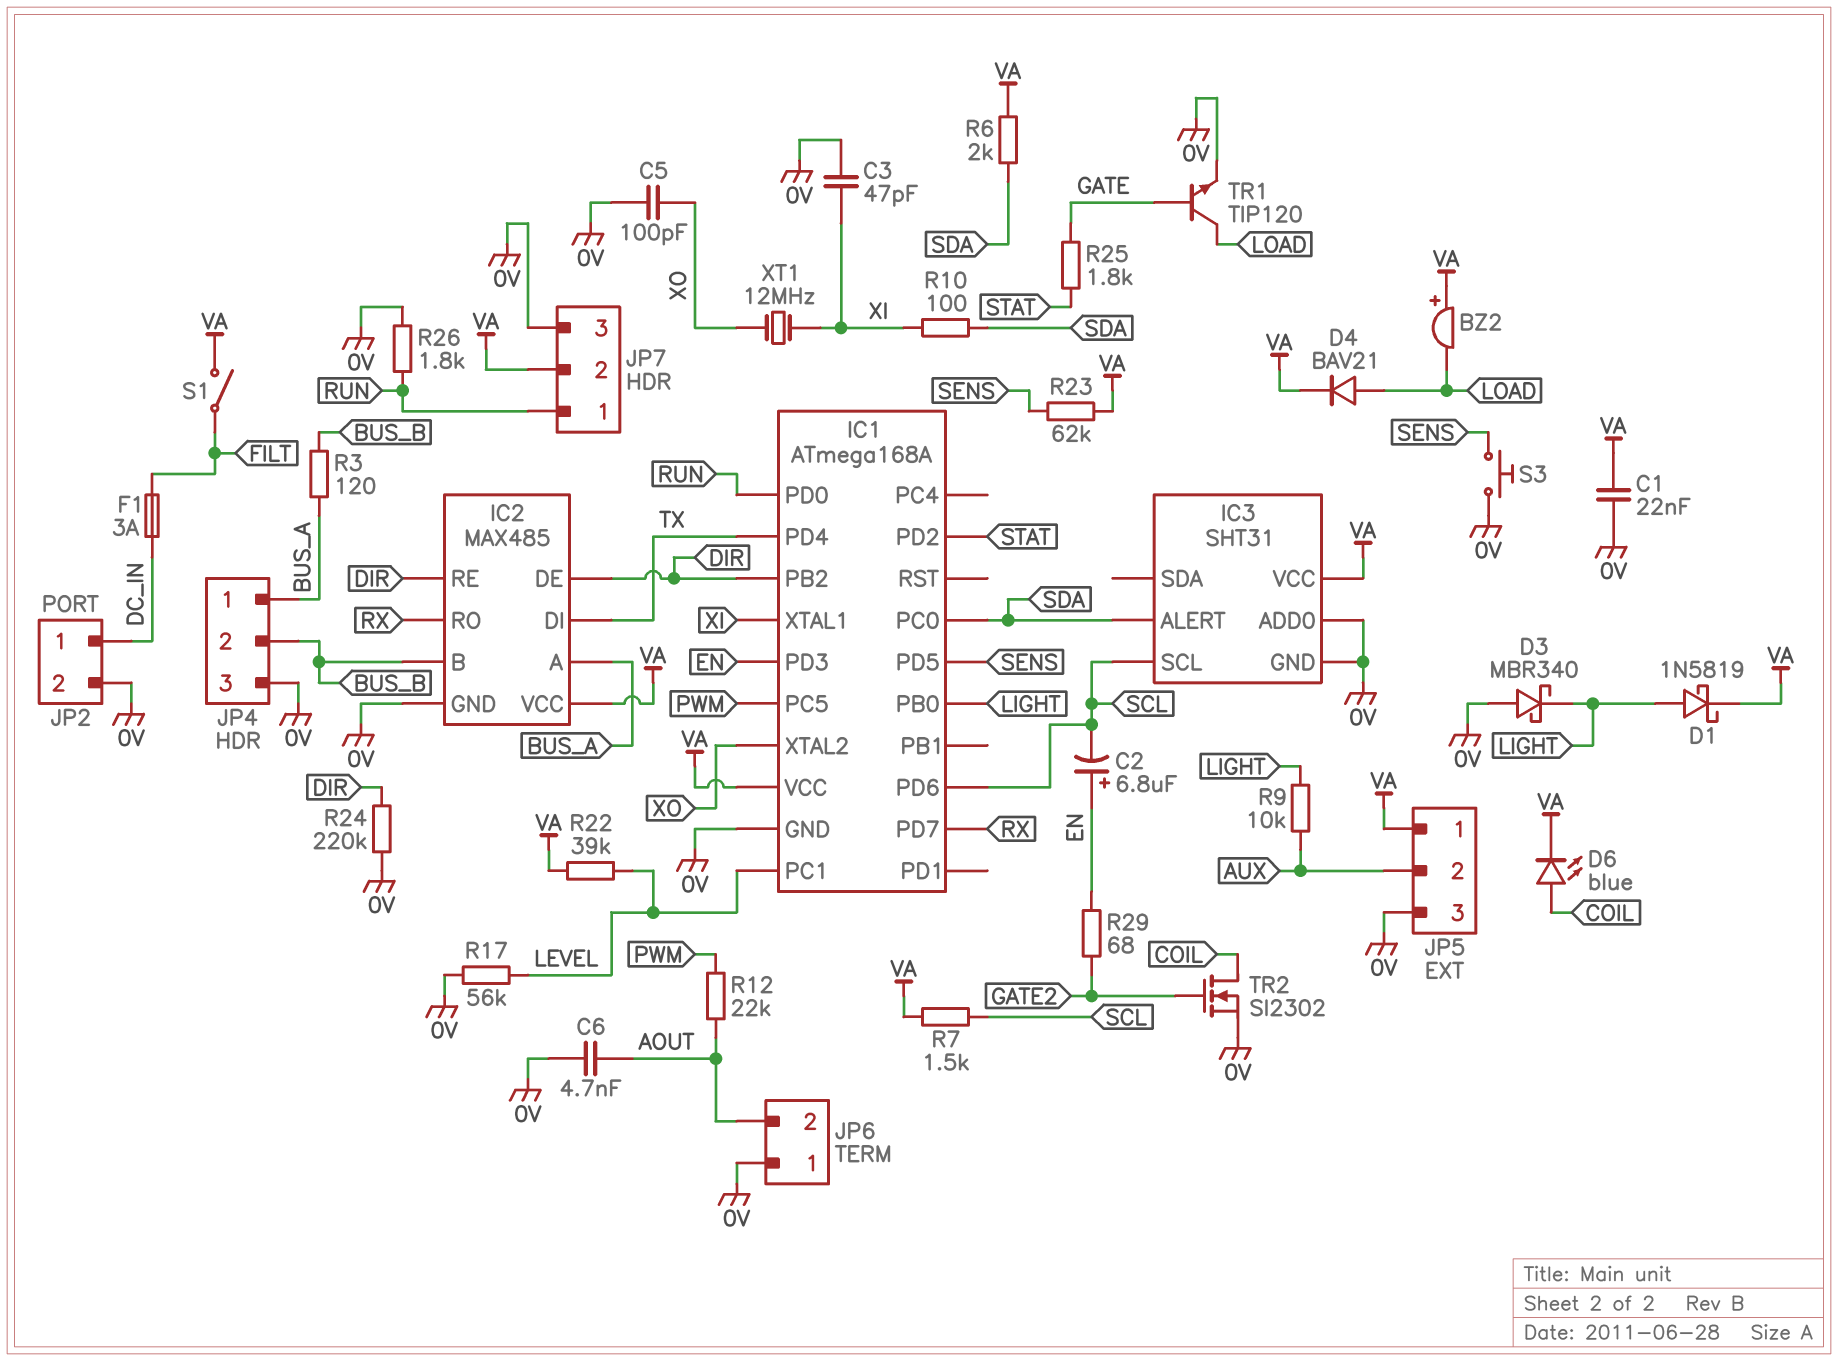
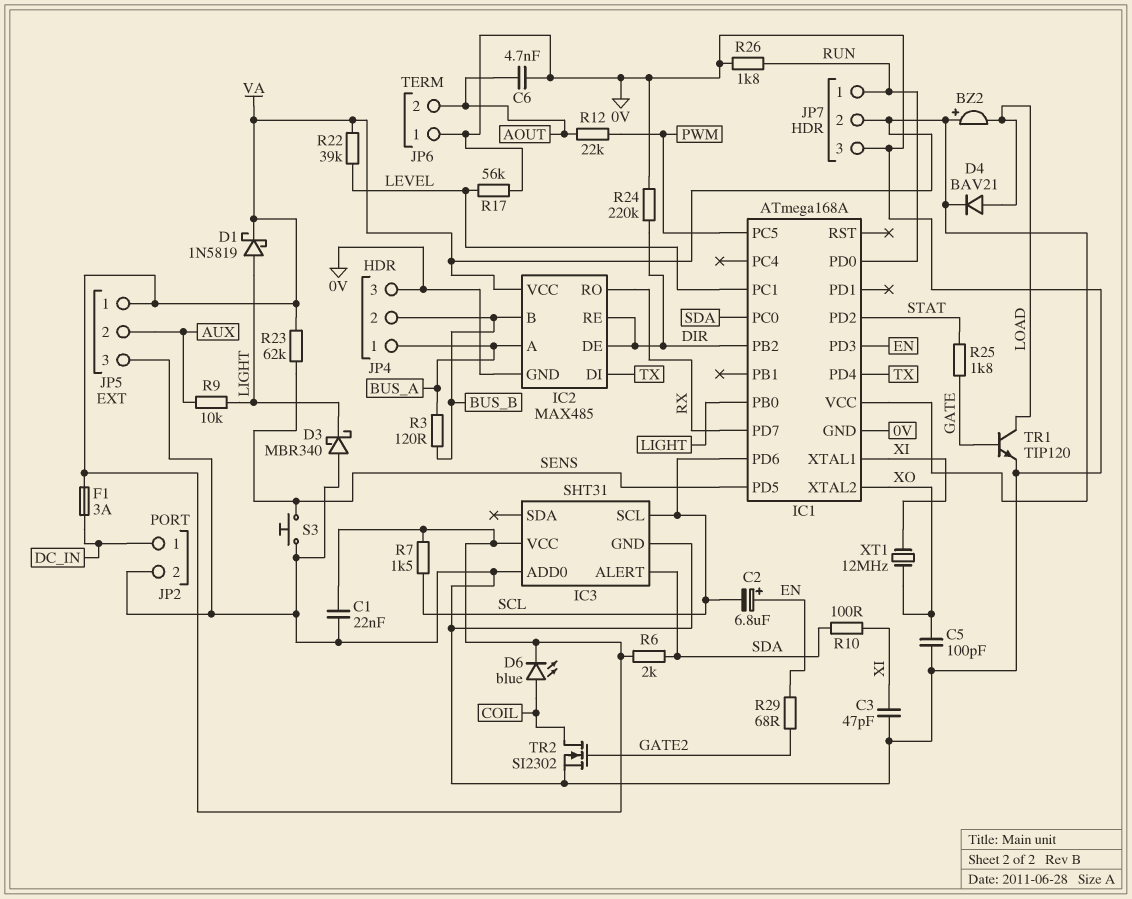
F1: 3A (DC_IN, FILT) -> 3A (DC_IN, VA)
S1: switch (FILT, VA) -> none

